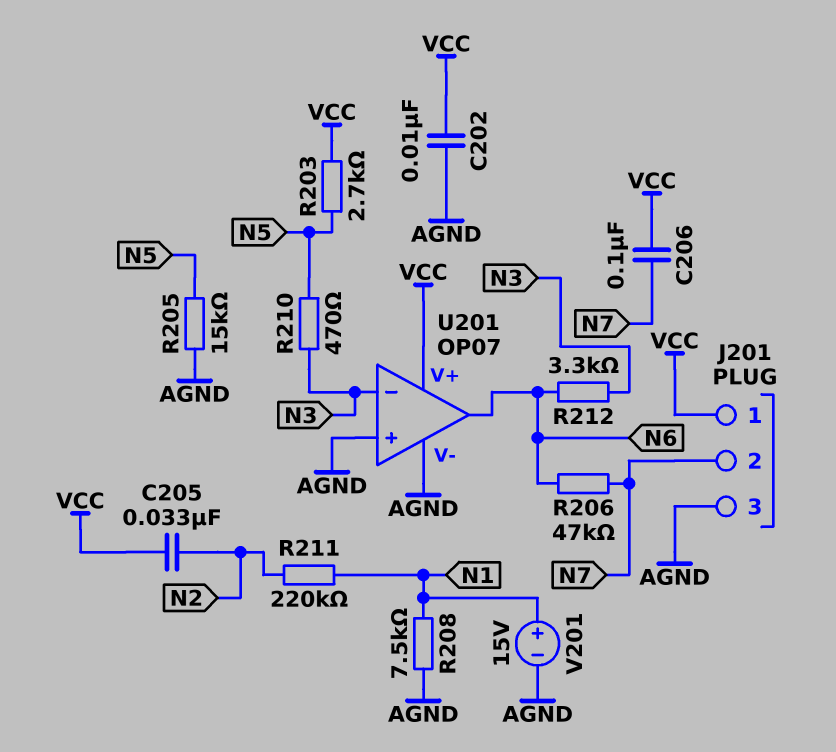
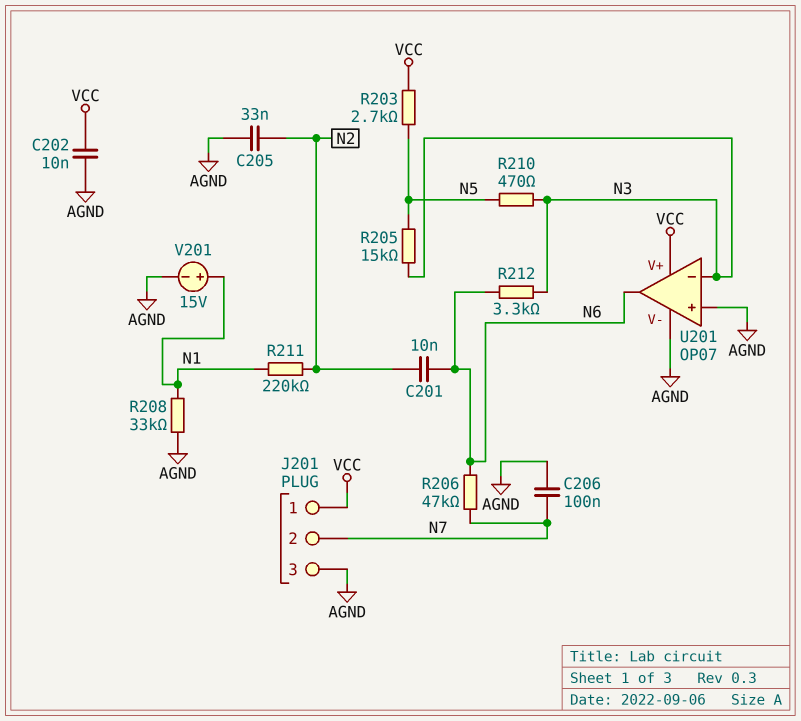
C201: none -> 10nF (N2, N6)
C205: 33nF (N2, VCC) -> 33nF (AGND, N2)
C206: 100nF (N7, VCC) -> 100nF (AGND, N7)
R205: 15k (AGND, N5) -> 15k (N3, N5)
R208: 7.5k (AGND, N1) -> 33k (AGND, N1)

